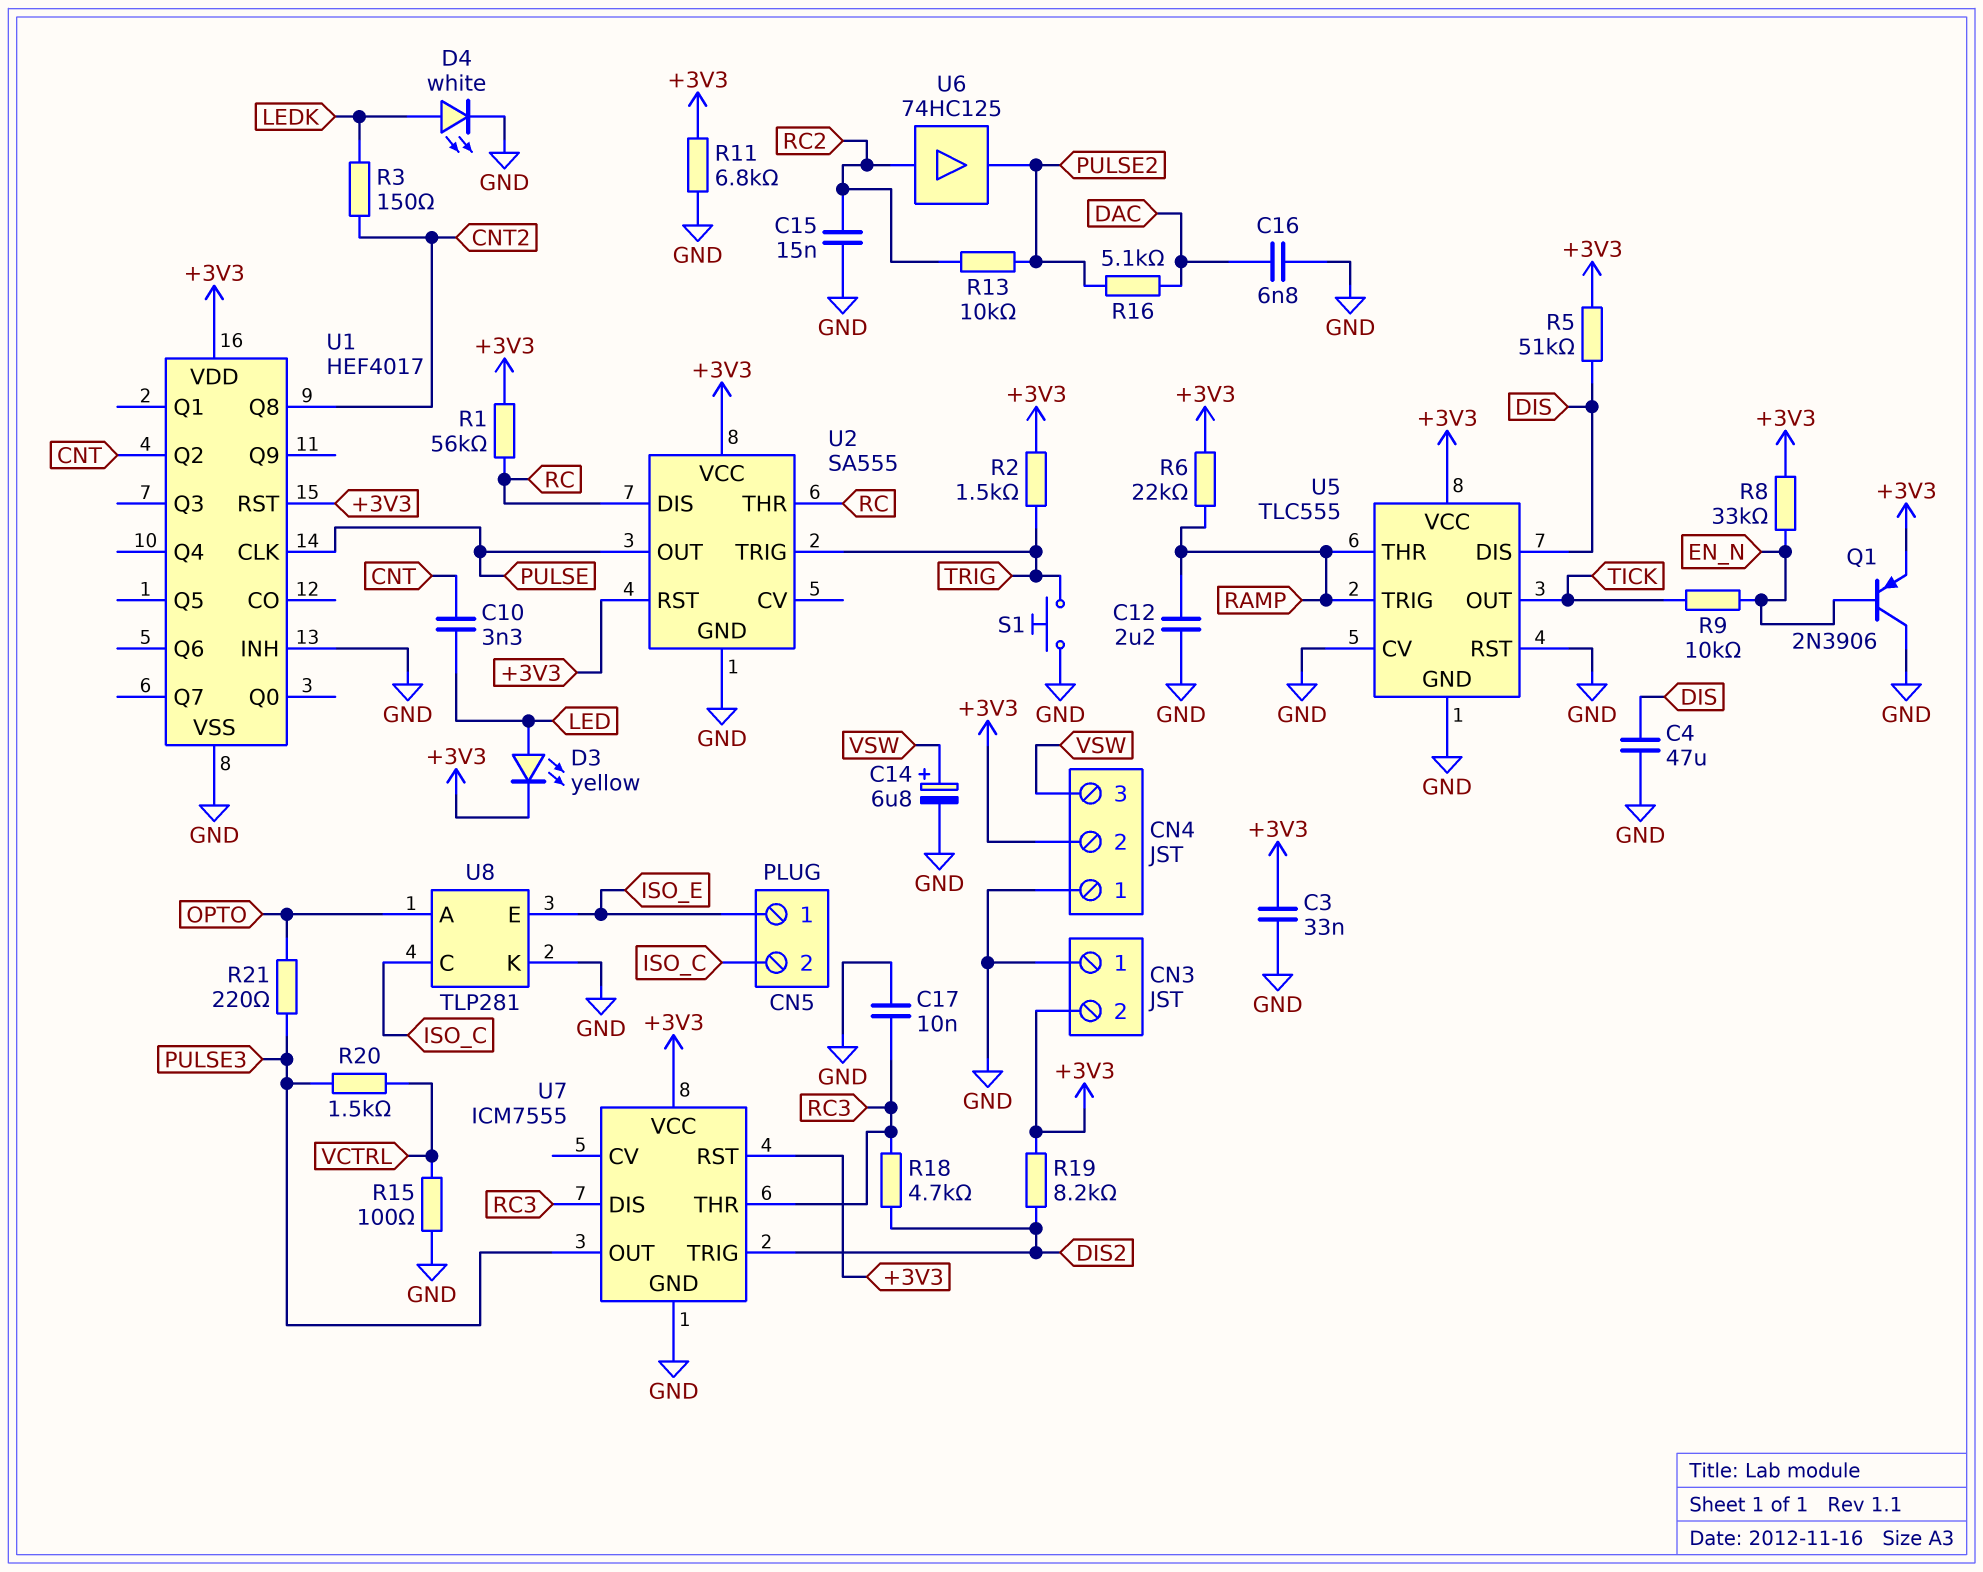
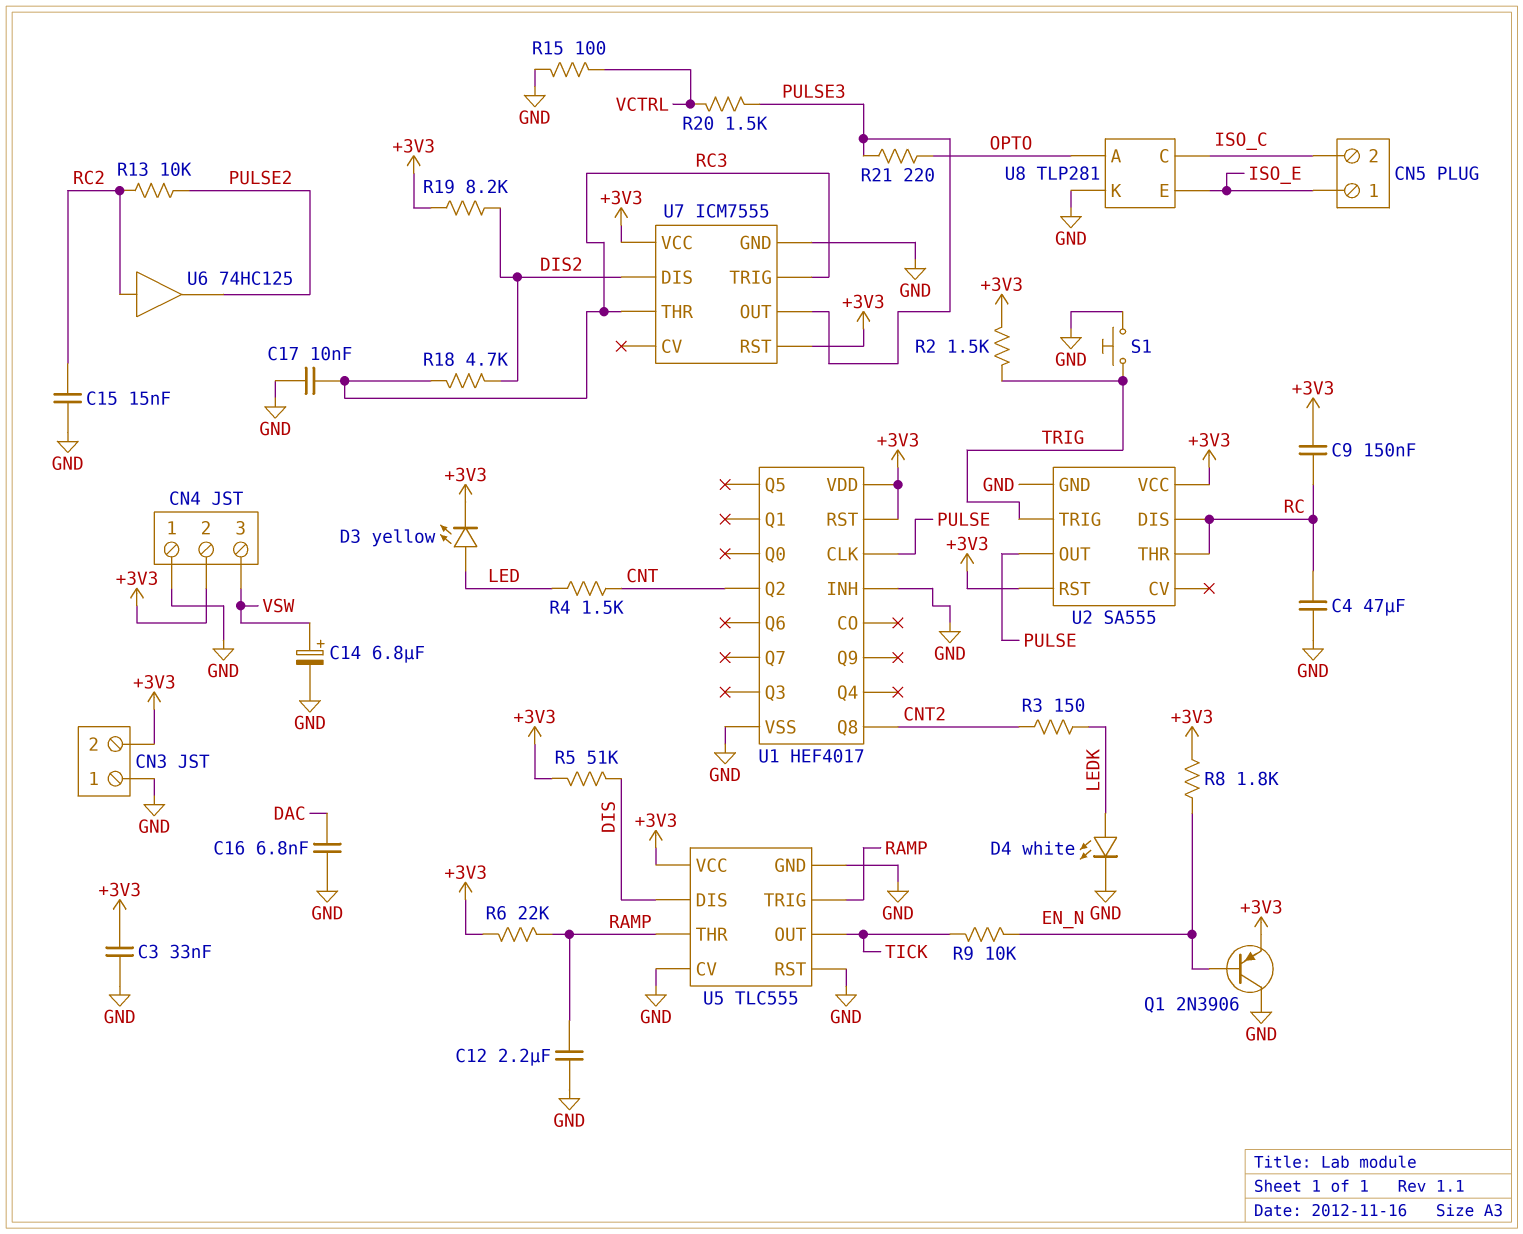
C4: 47uF (DIS, GND) -> 47uF (GND, RC)
C9: none -> 150nF (+3V3, RC)
C10: 3.3nF (CNT, LED) -> none
R1: 56k (+3V3, RC) -> none
R4: none -> 1.5k (CNT, LED)
R8: 33k (+3V3, EN_N) -> 1.8k (+3V3, EN_N)
R11: 6.8k (+3V3, GND) -> none
R16: 5.1k (DAC, PULSE2) -> none
U7 pin DIS: RC3 -> DIS2
U7 pin TRIG: DIS2 -> RC3

